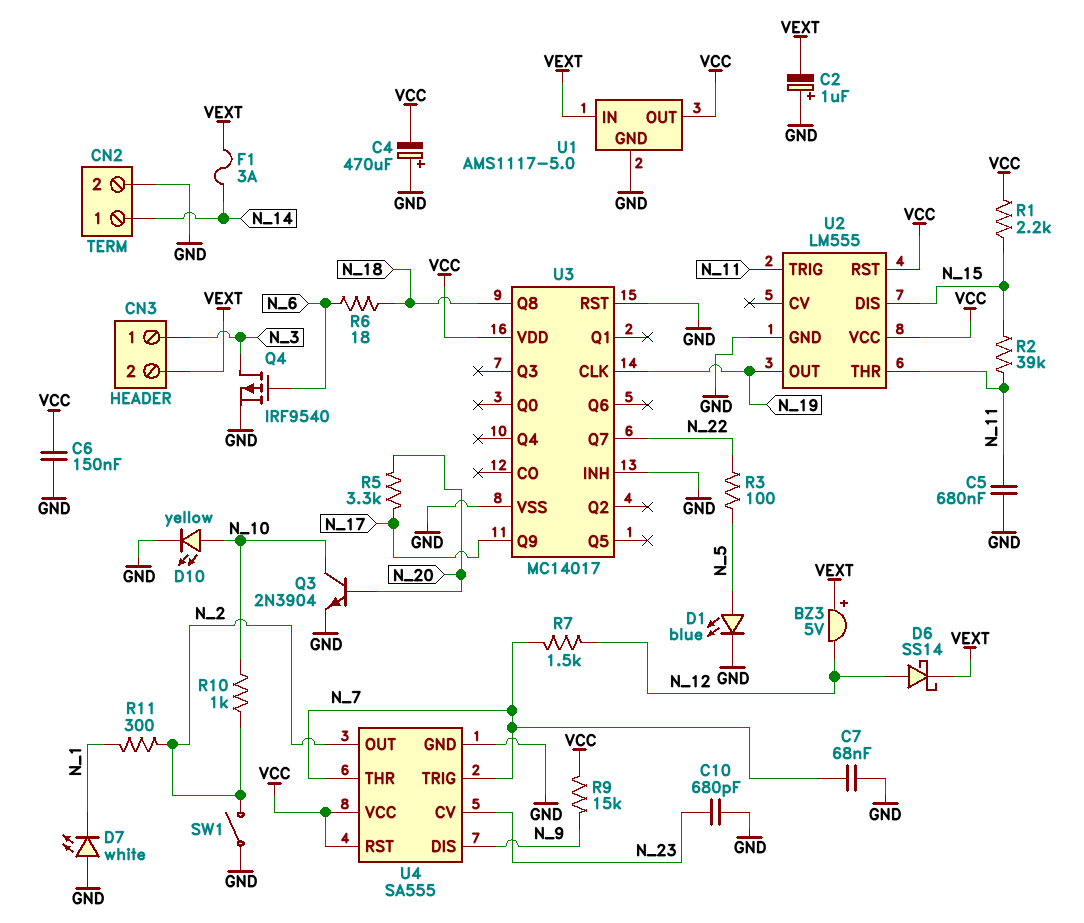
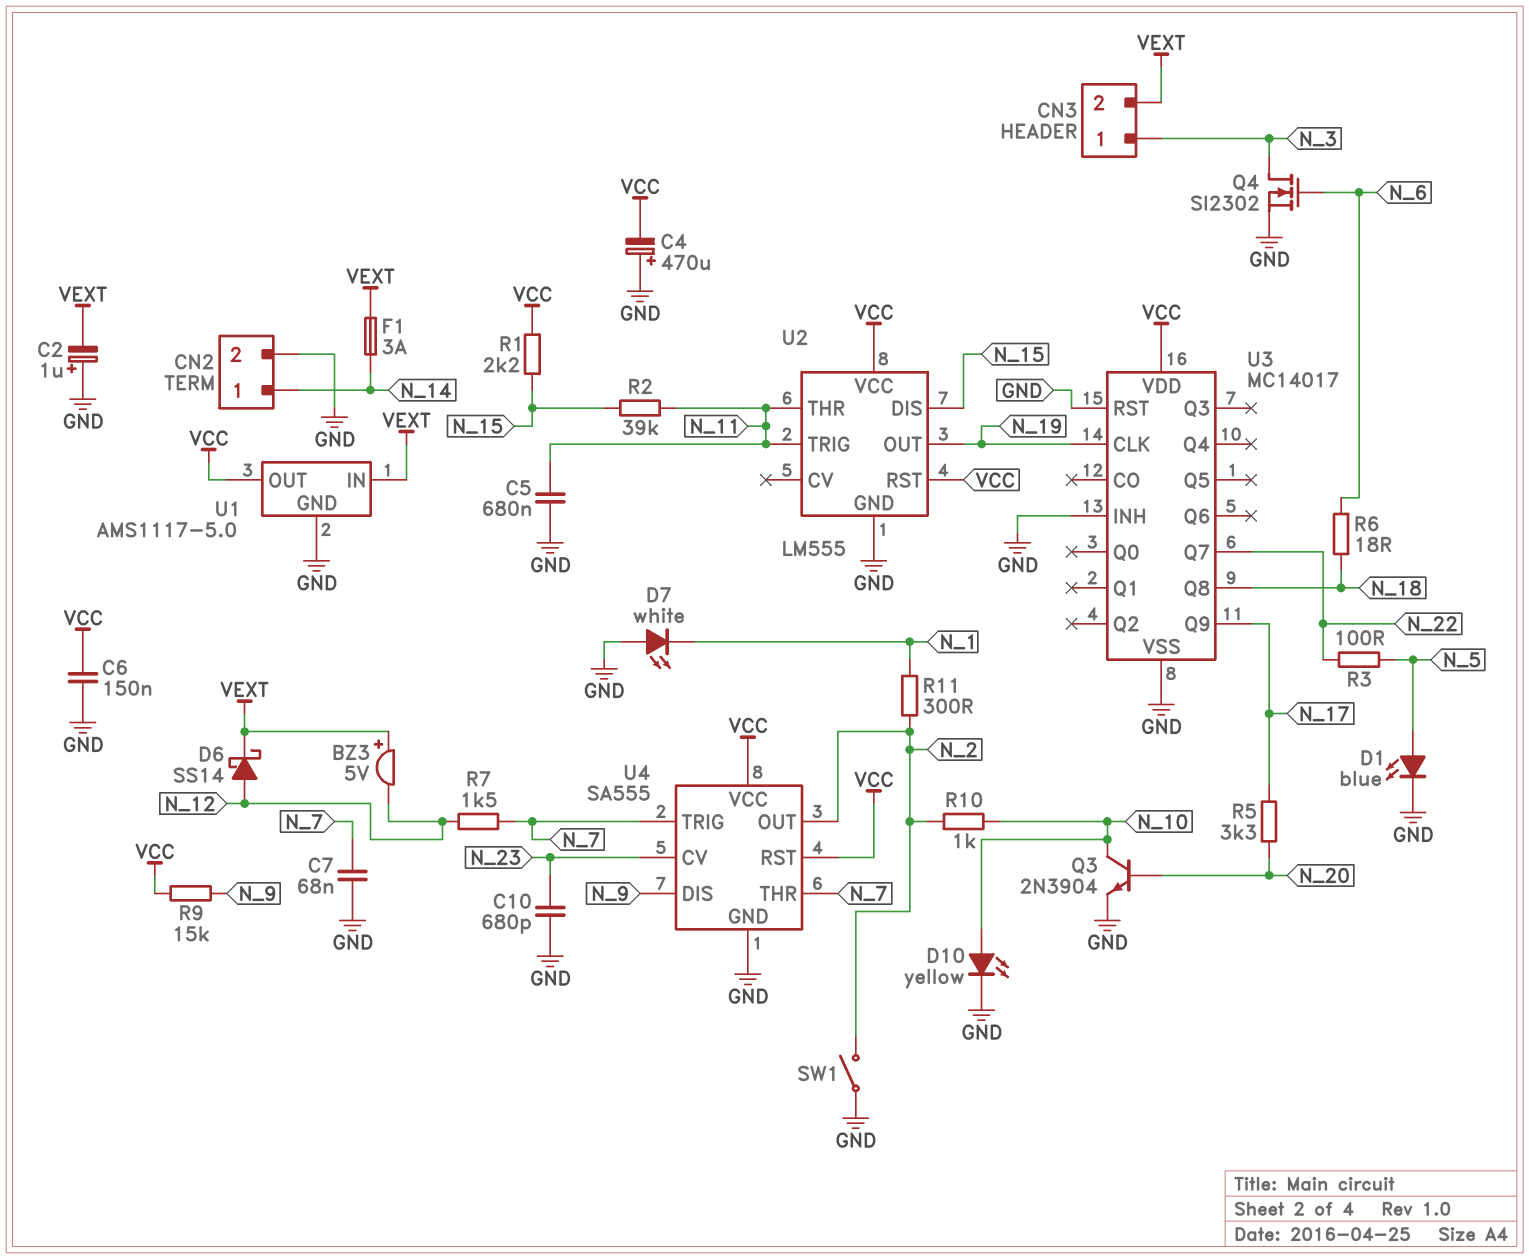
Q4: PMOS IRF9540 (G N_6, D N_3, S GND) -> NMOS SI2302 (G N_6, D N_3, S GND)

